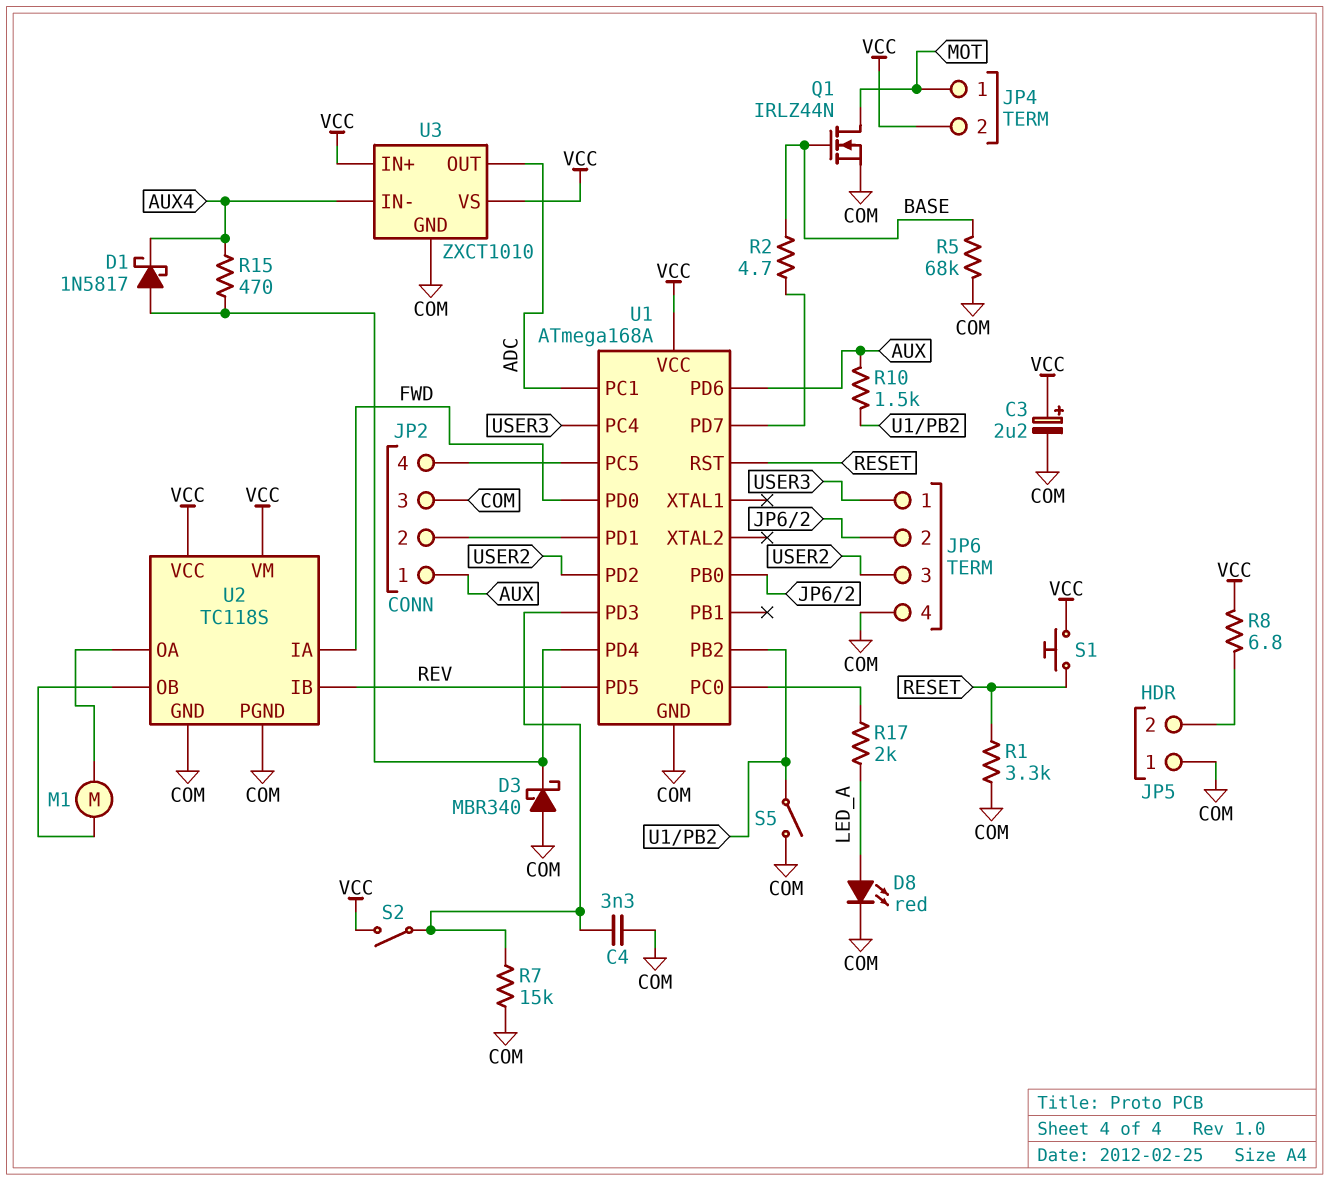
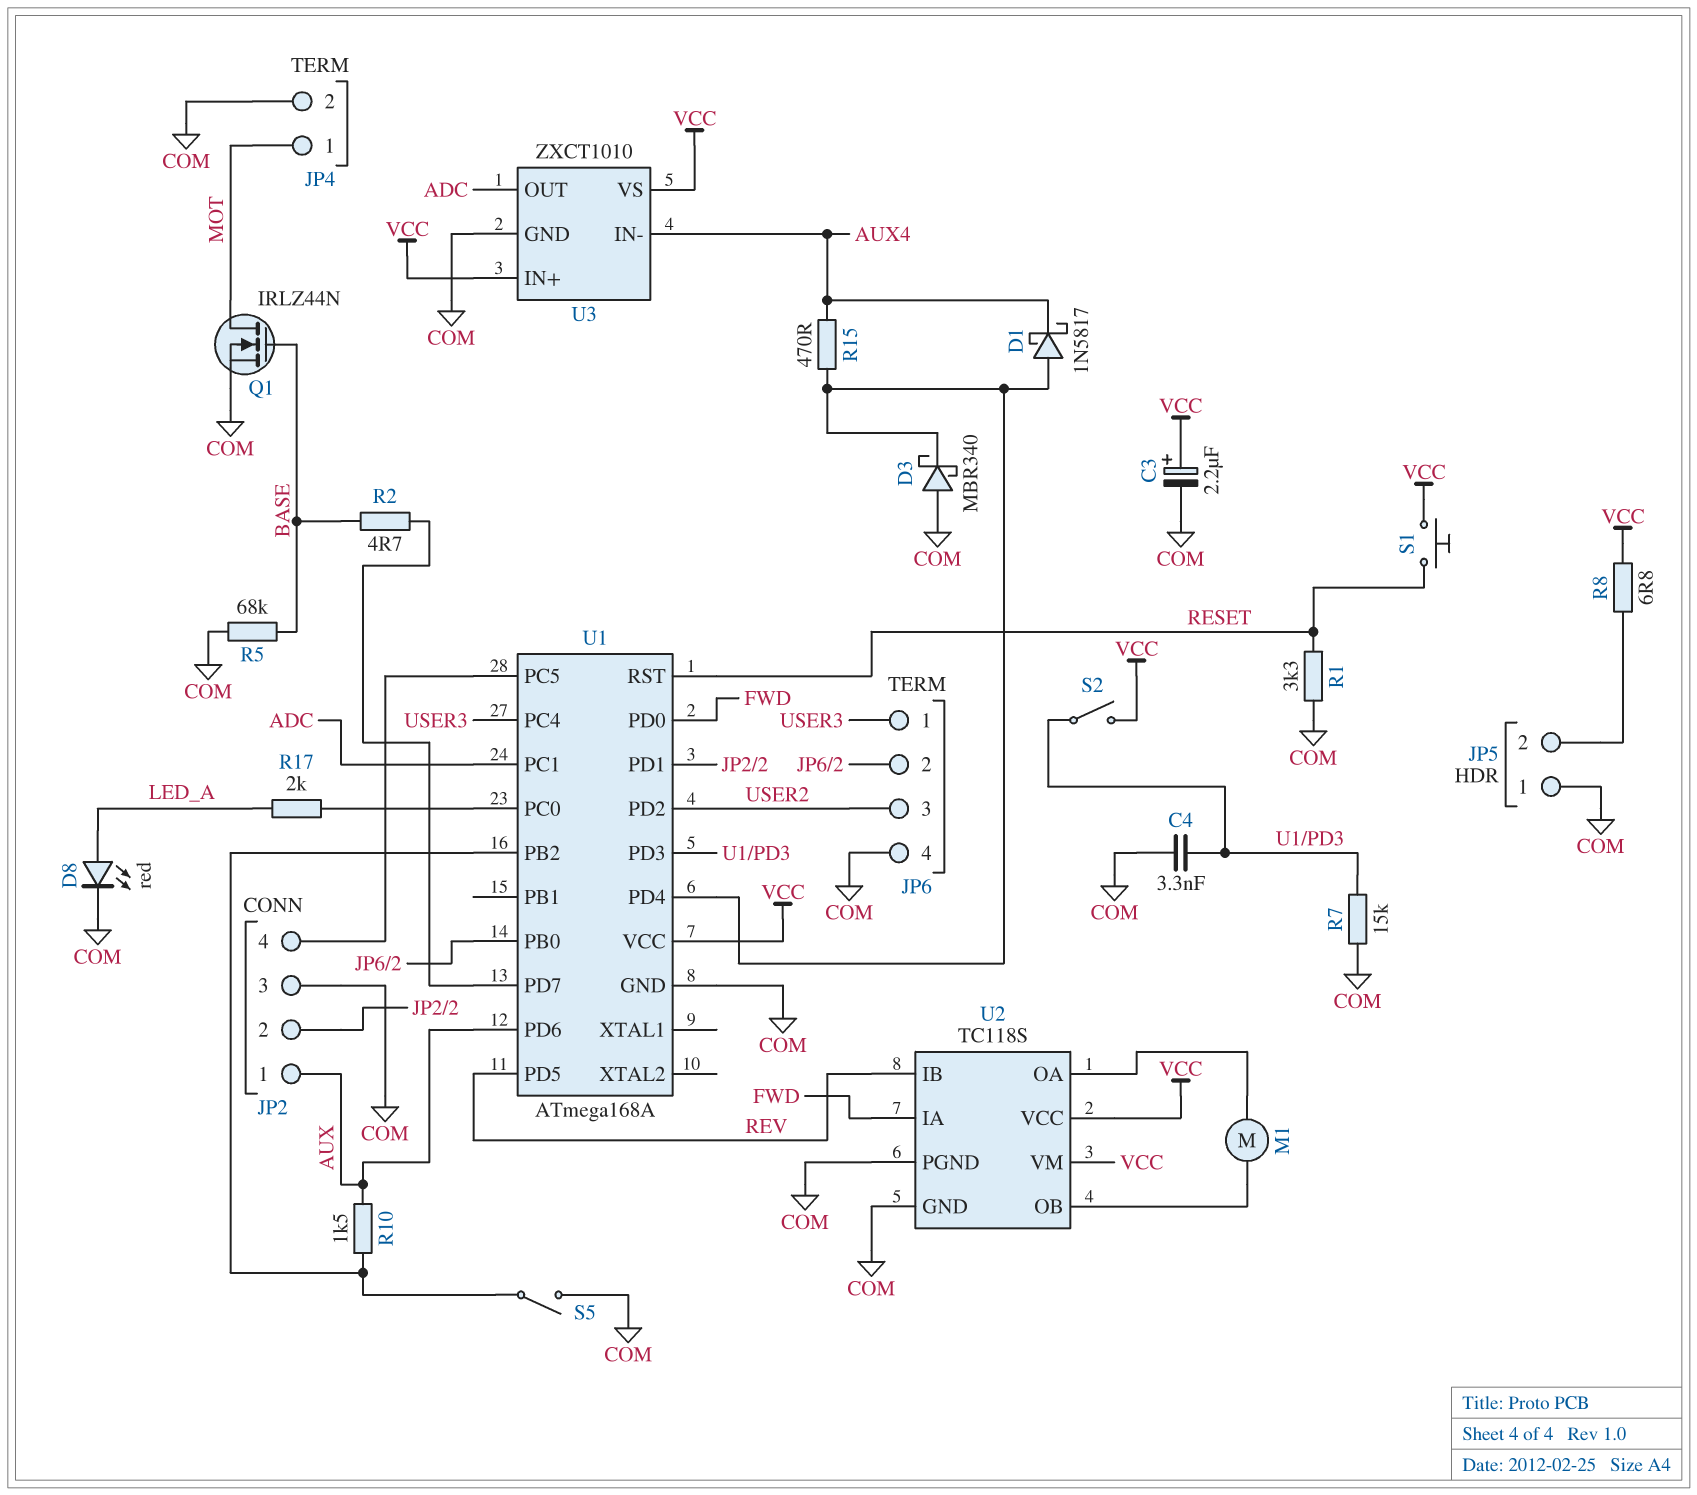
JP4 pin 2: VCC -> COM

